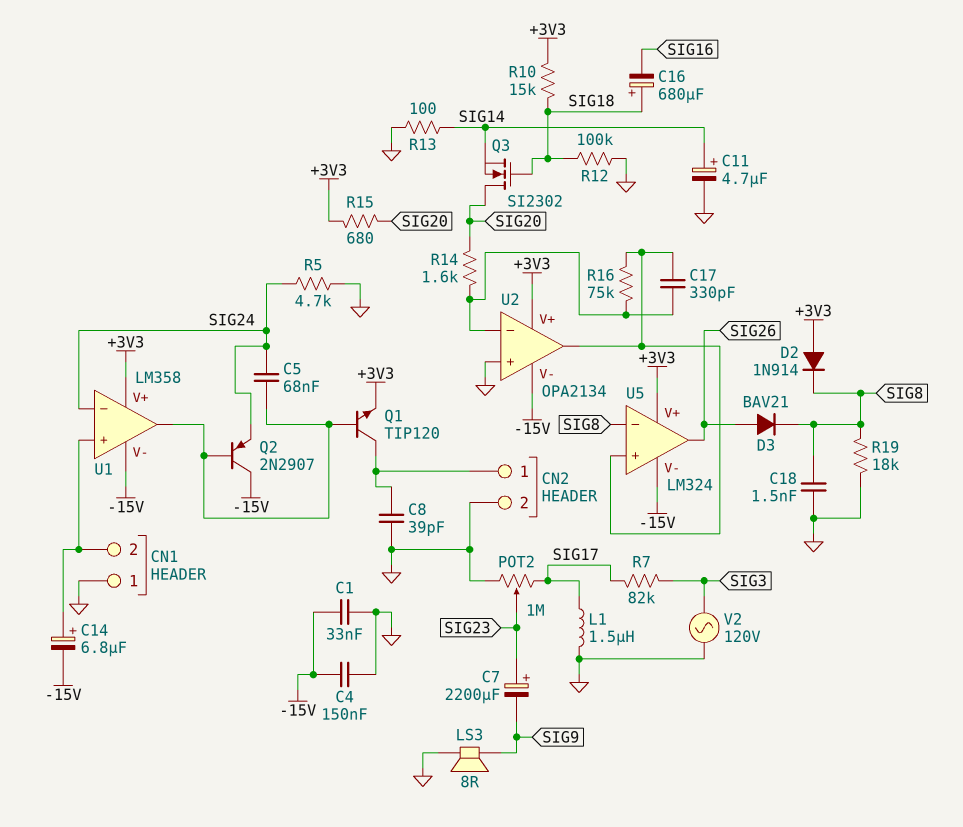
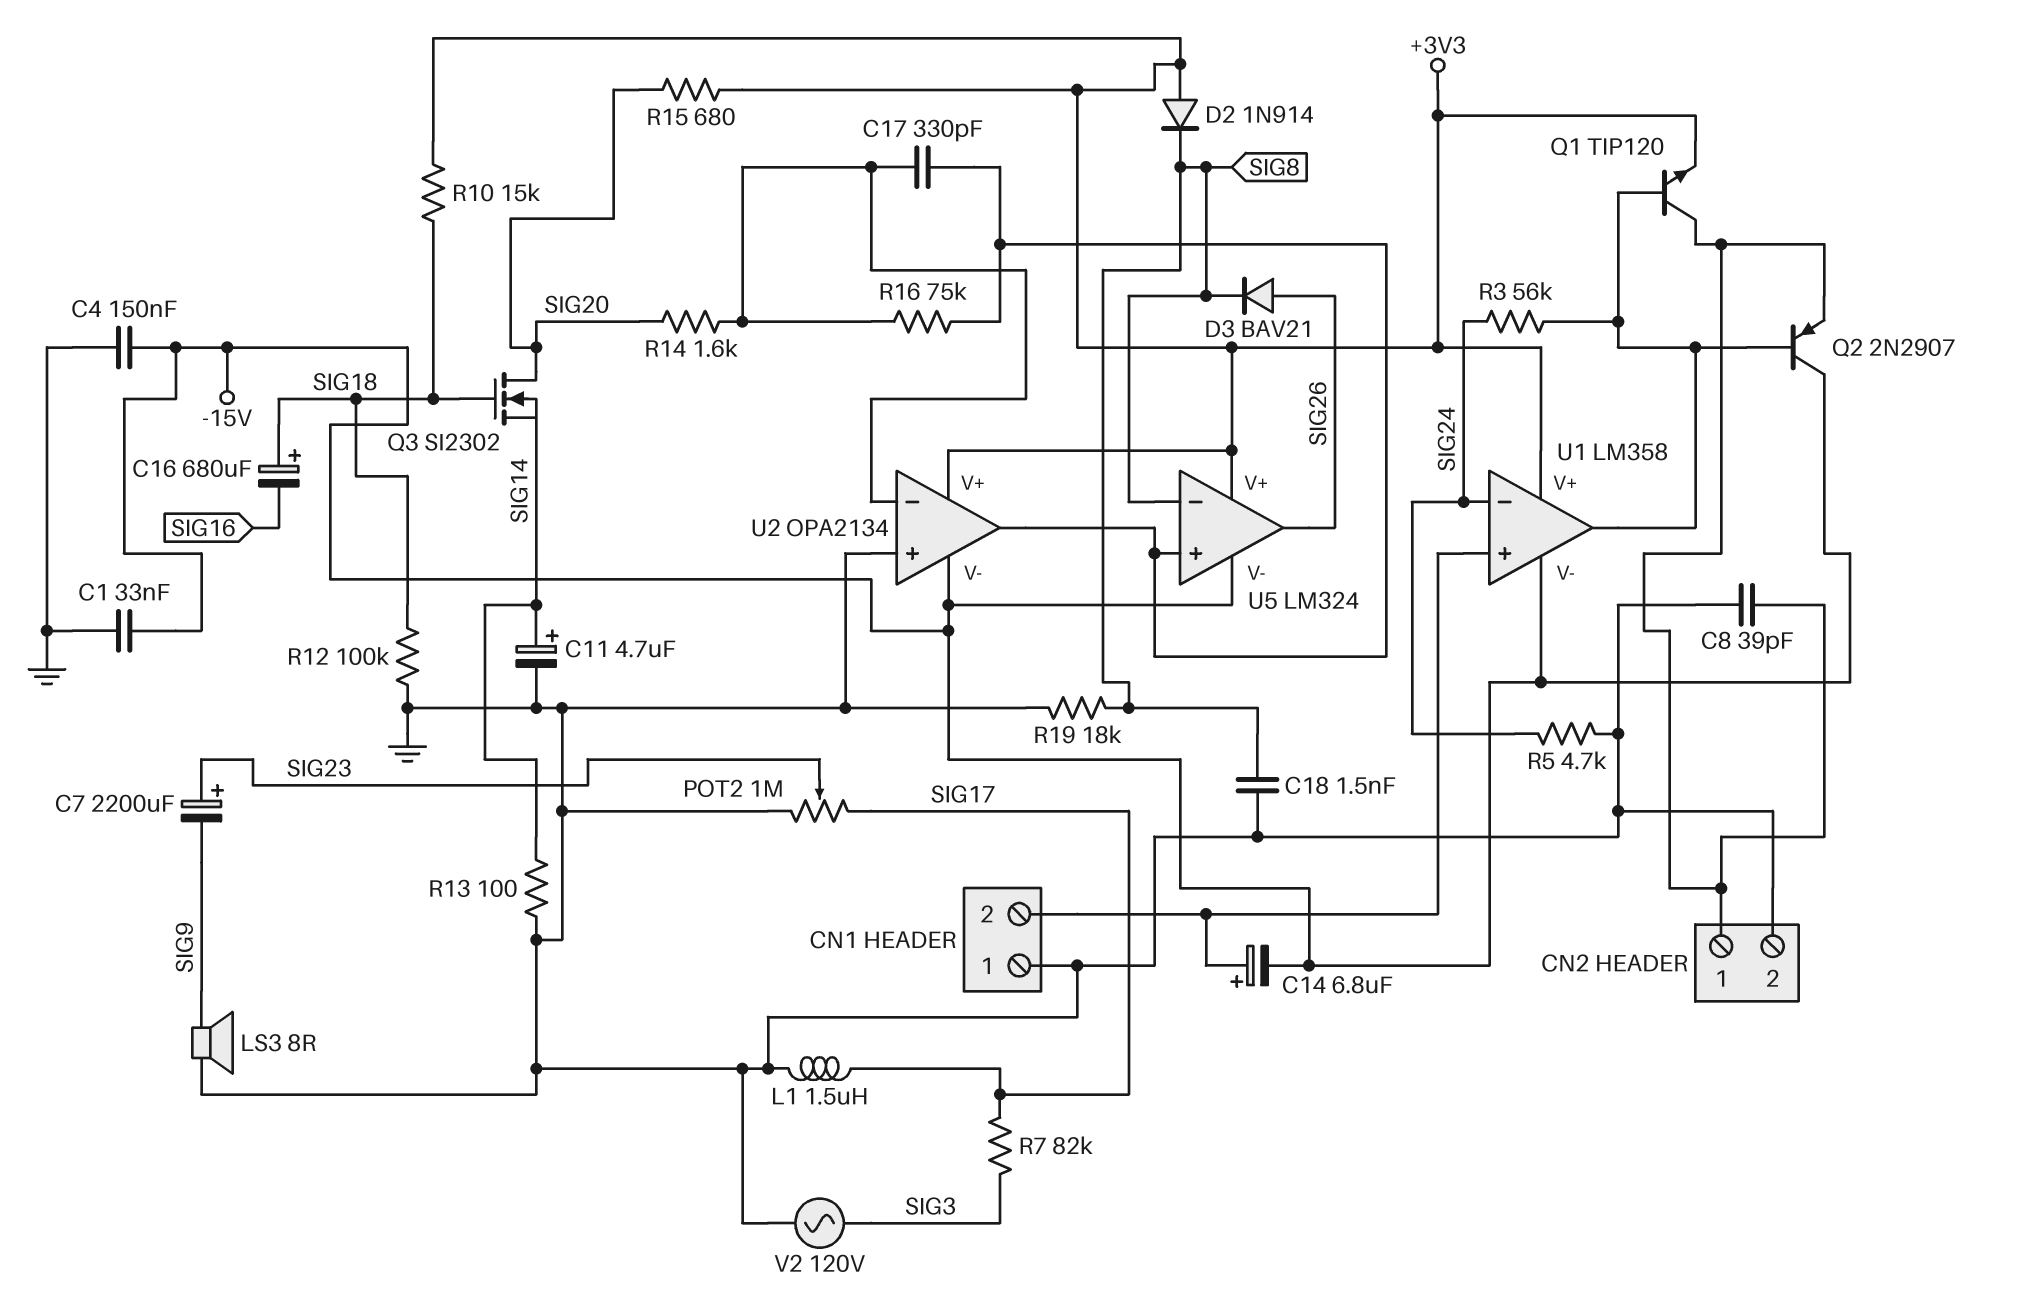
C5: 68nF (SIG24, U1/out) -> none
Q2: PNP 2N2907 (B U1/out, C -15V, E SIG24) -> PNP 2N2907 (B U1/out, C -15V, E CN2/1)
R3: none -> 56k (SIG24, U1/out)

